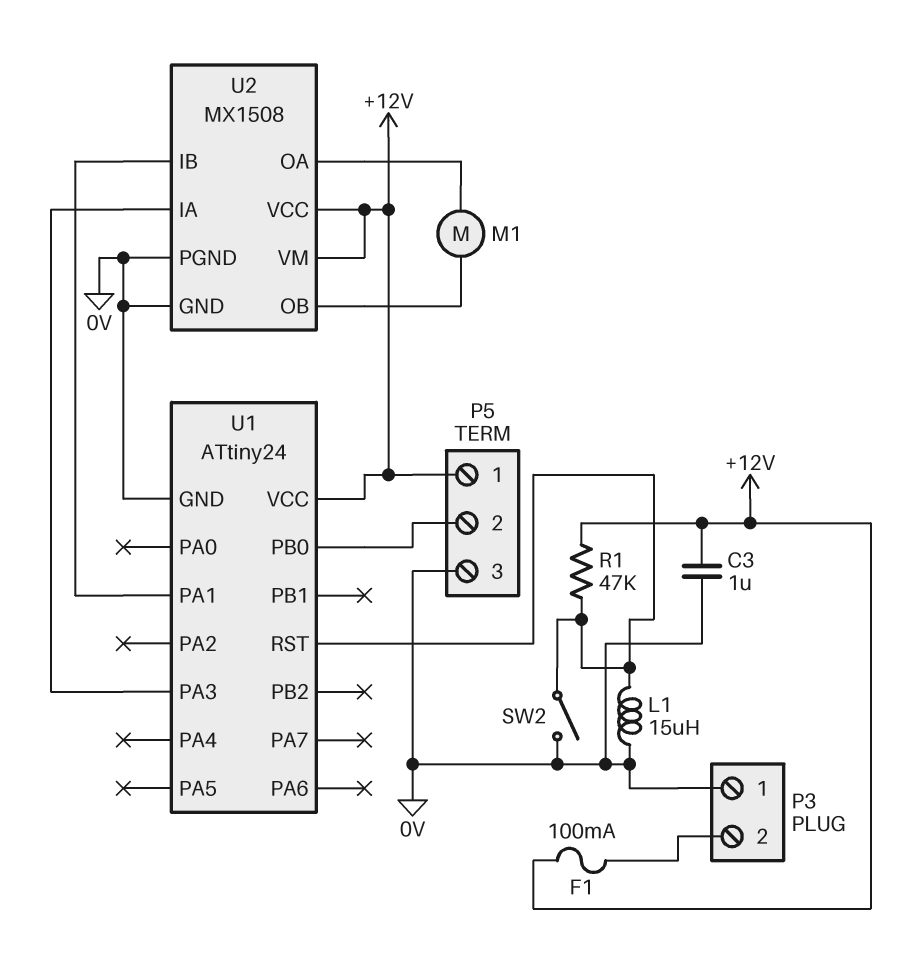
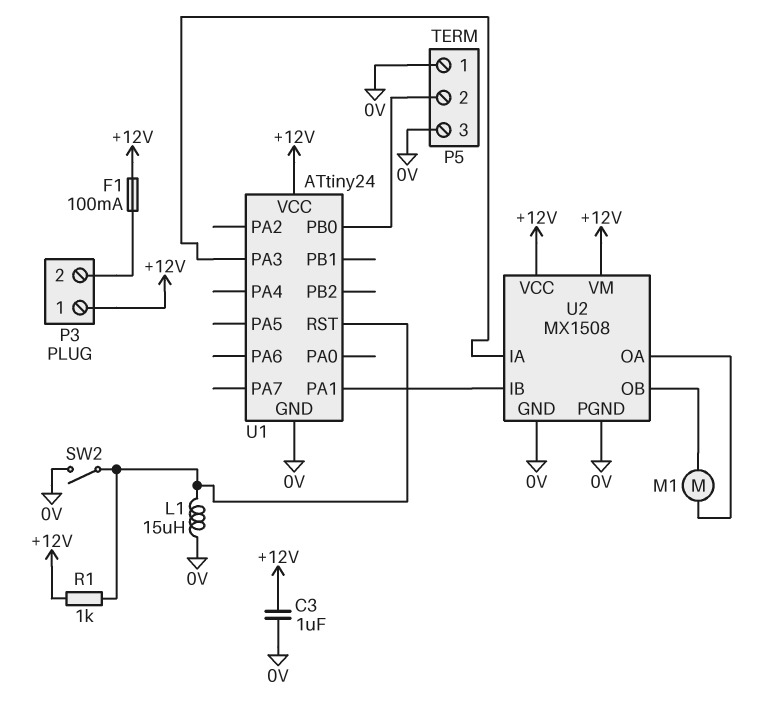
P3 pin 1: 0V -> +12V
P5 pin 1: +12V -> 0V
R1: 47k (+12V, U1/RST) -> 1k (+12V, U1/RST)

